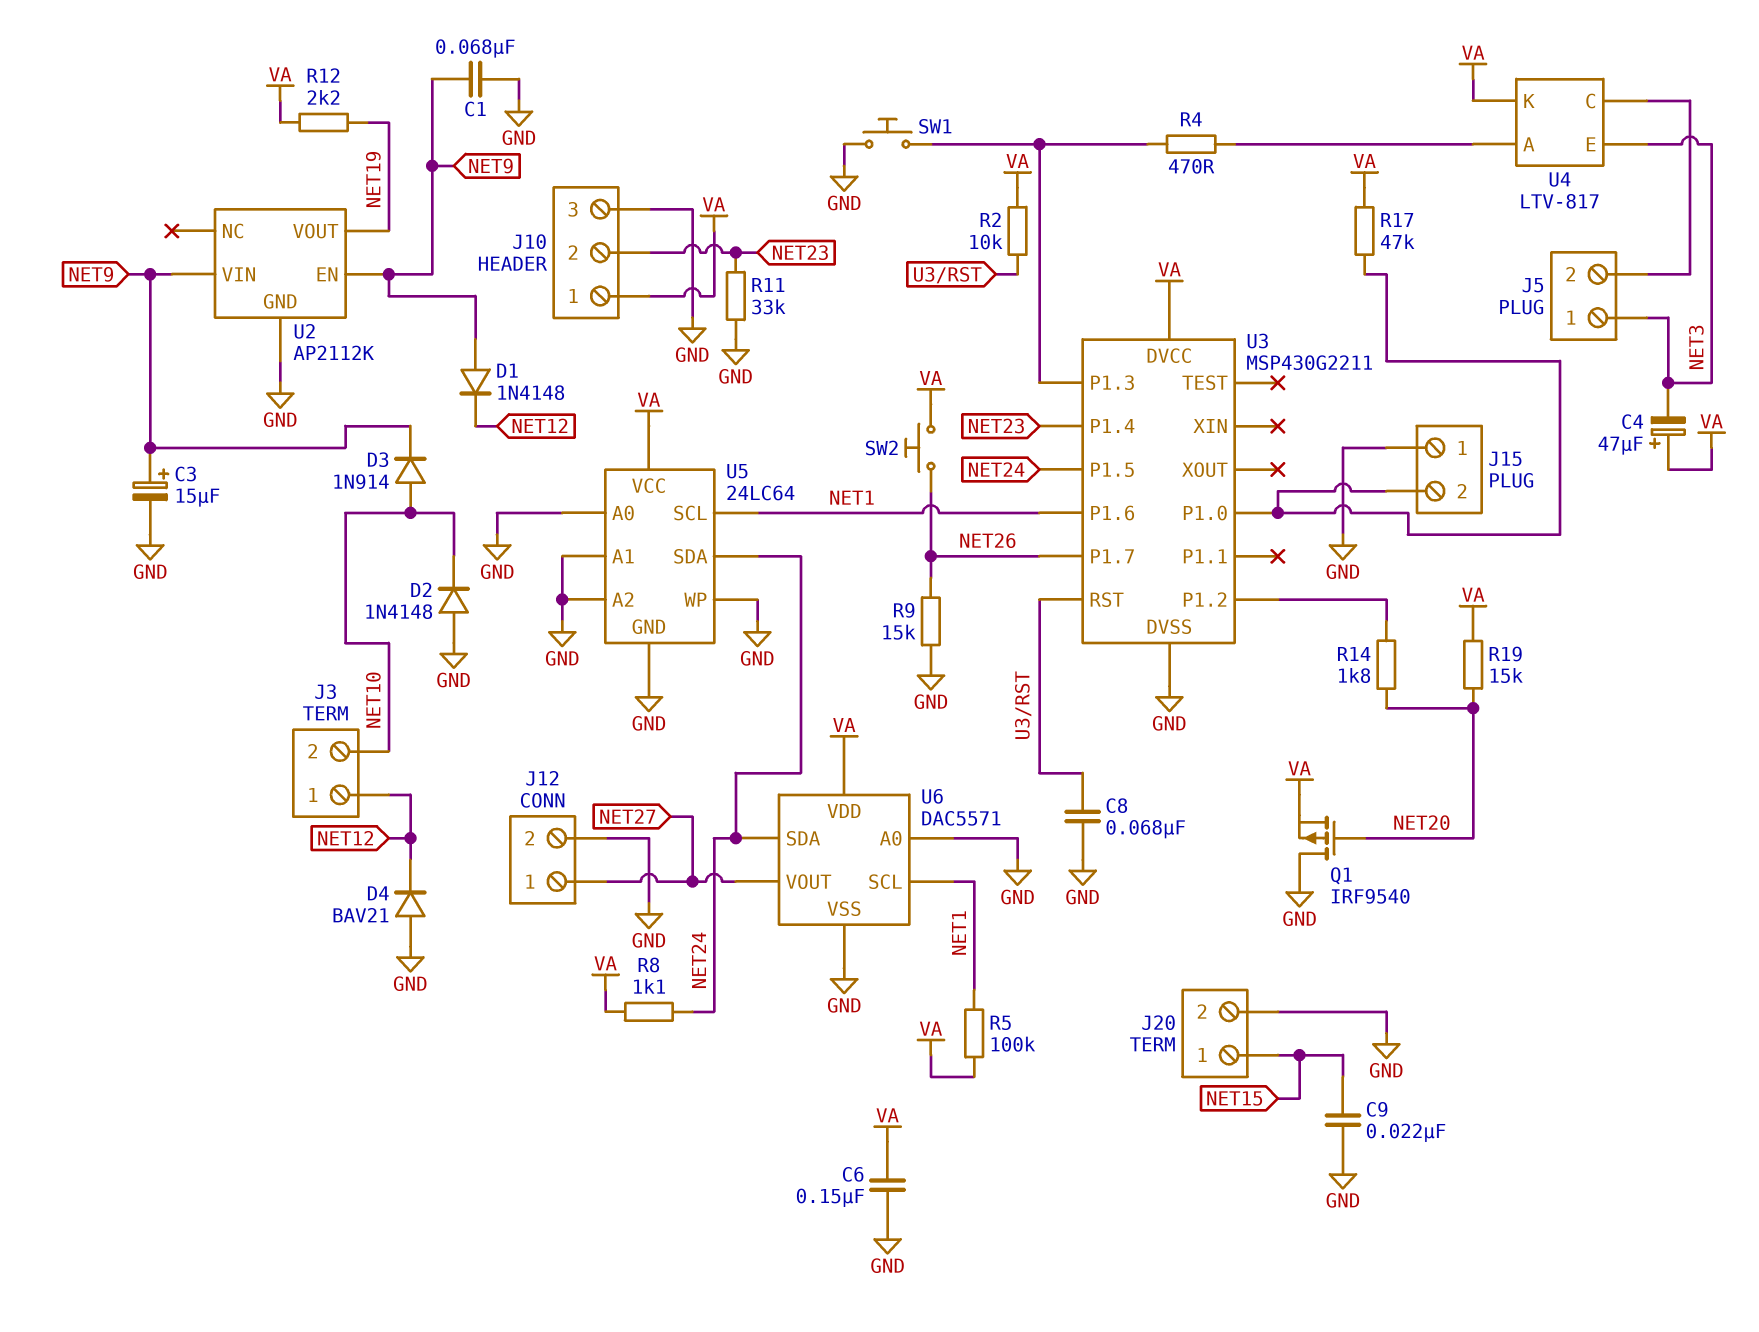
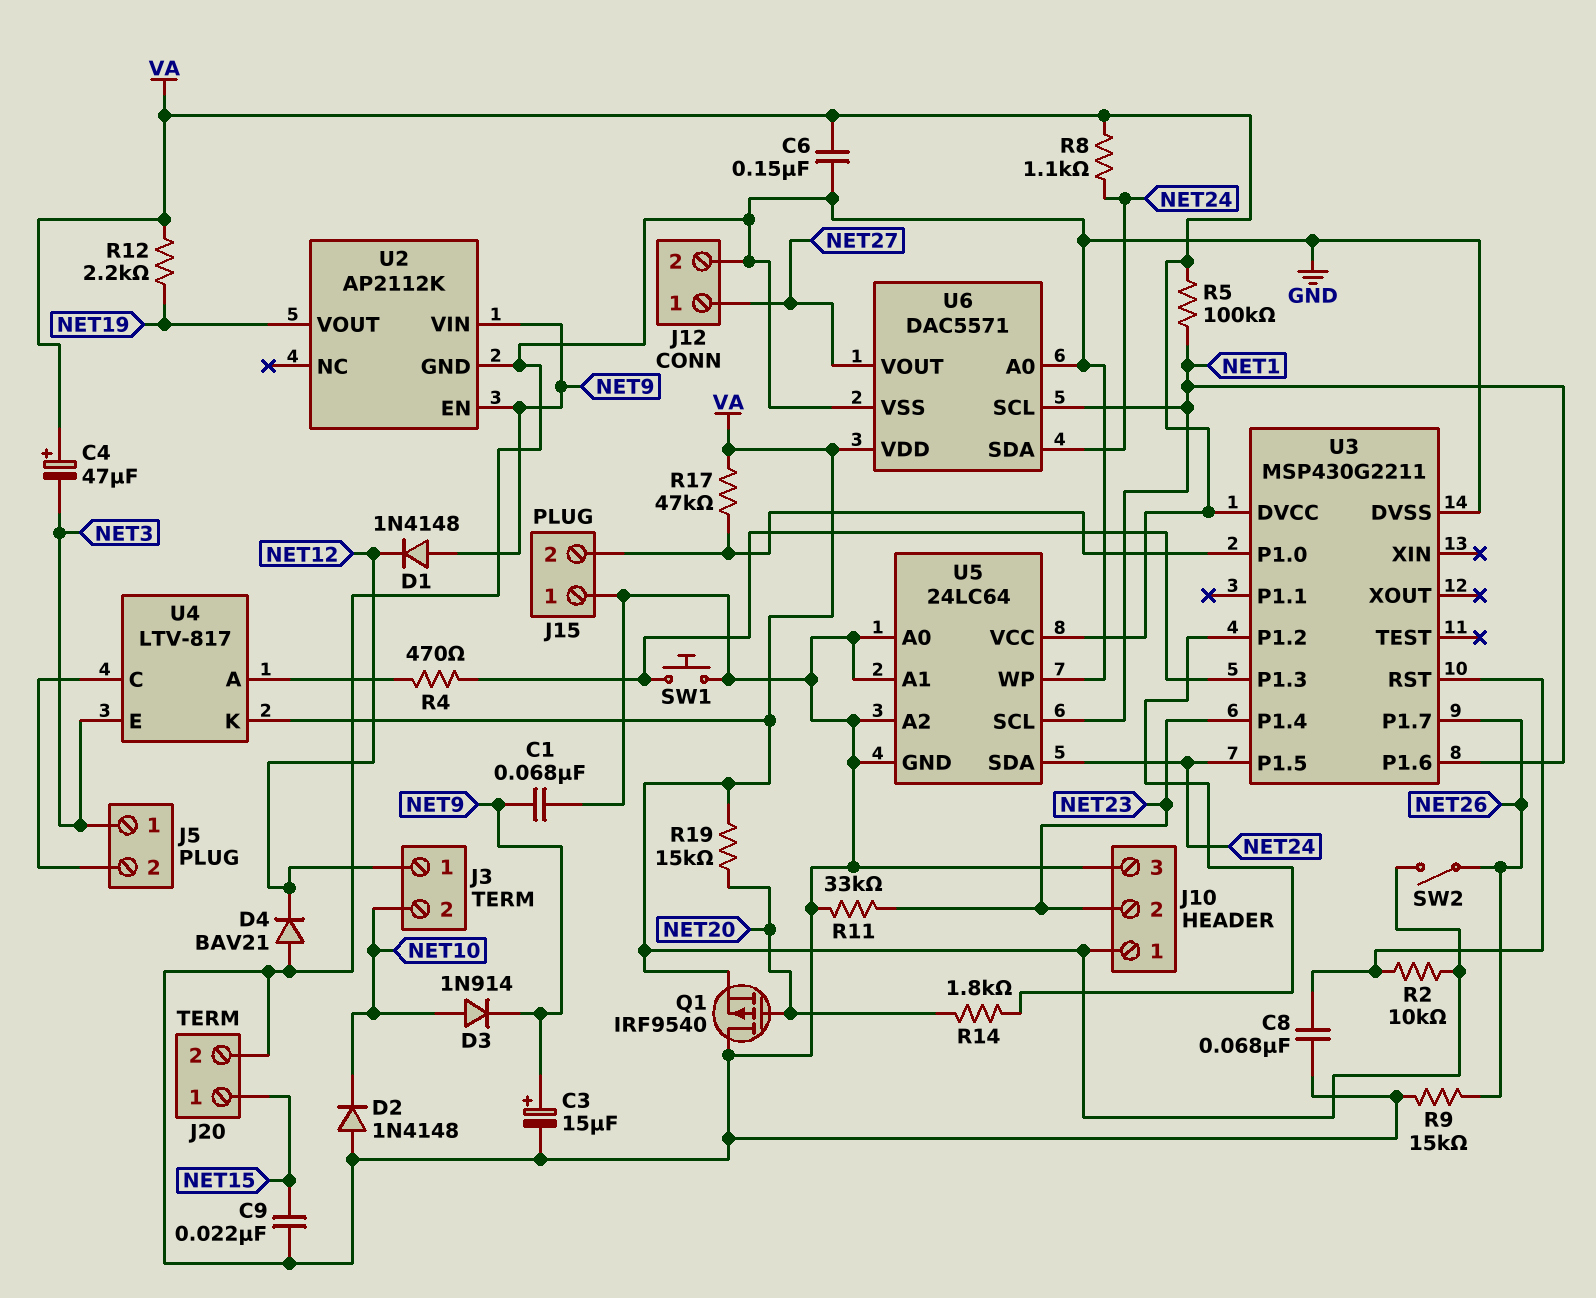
SW2: button (NET26, VA) -> switch (NET26, VA)

